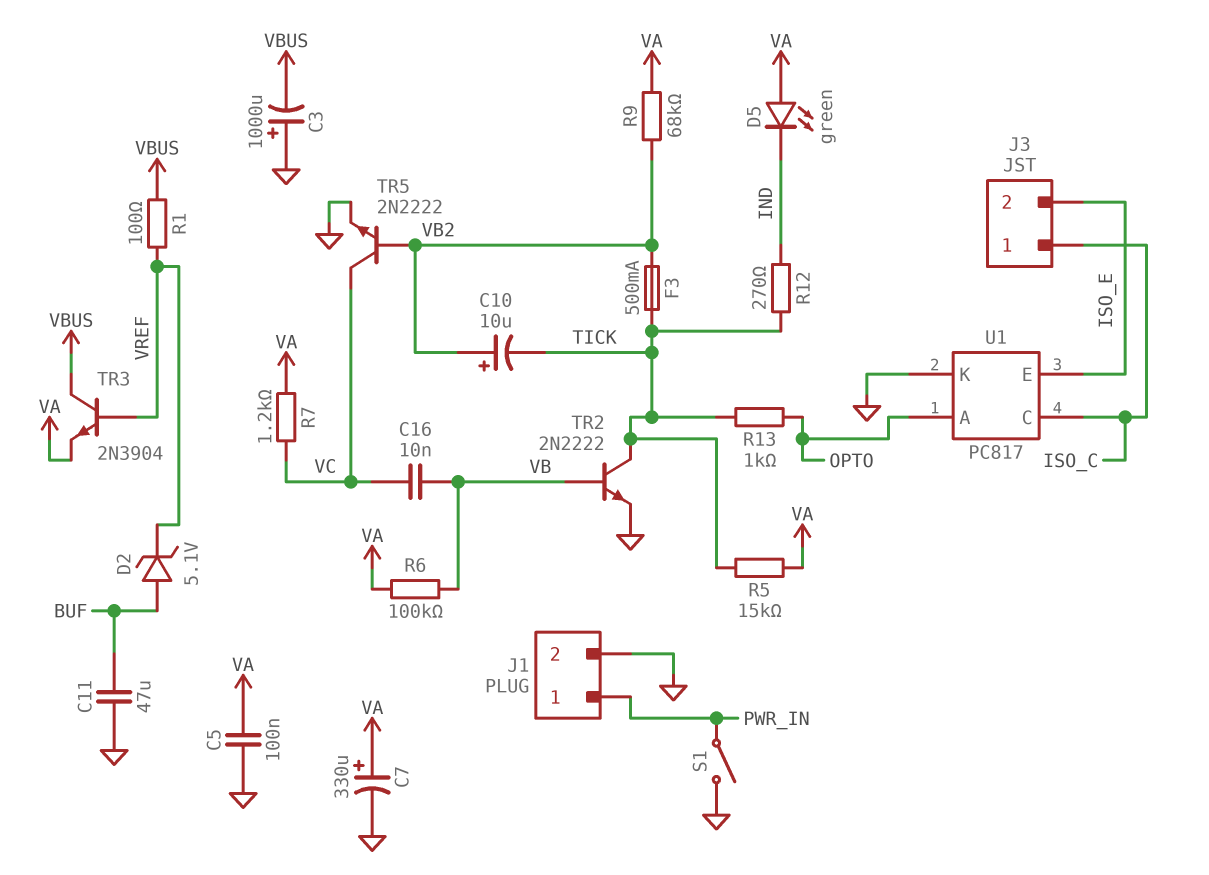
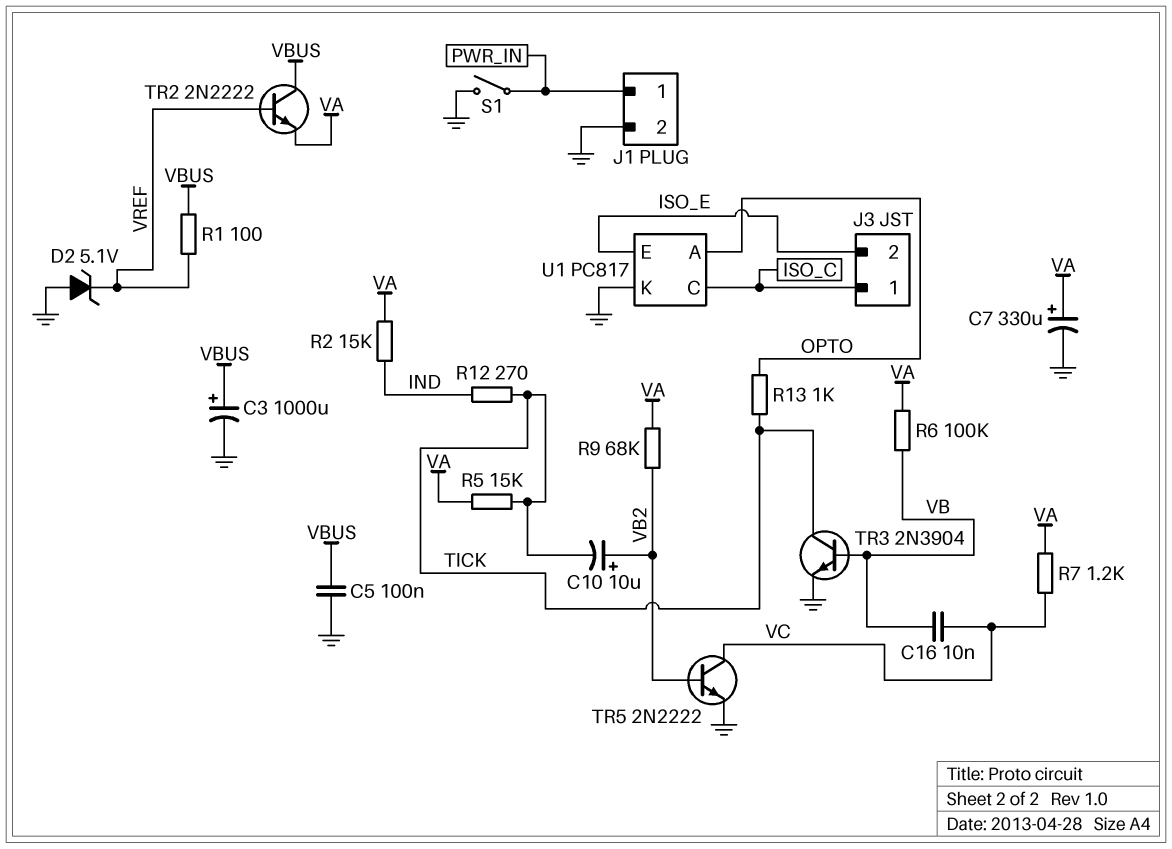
C3: 1000uF (plus GND, minus VBUS) -> 1000uF (plus VBUS, minus GND)
C5: 100nF (GND, VA) -> 100nF (GND, VBUS)
C11: 47uF (BUF, GND) -> none
D2: zener 5.1V (A BUF, K VREF) -> zener 5.1V (A GND, K VREF)
D5: LED green (A VA, K IND) -> none
F3: 500mA (TICK, VB2) -> none
R2: none -> 15k (IND, VA)
TR2: NPN 2N2222 (B VB, C TICK, E GND) -> NPN 2N2222 (B VREF, C VBUS, E VA)
TR3: NPN 2N3904 (B VREF, C VBUS, E VA) -> NPN 2N3904 (B VB, C TICK, E GND)

